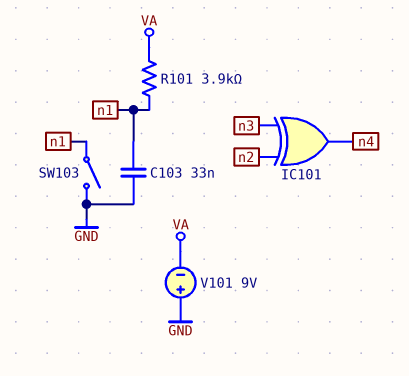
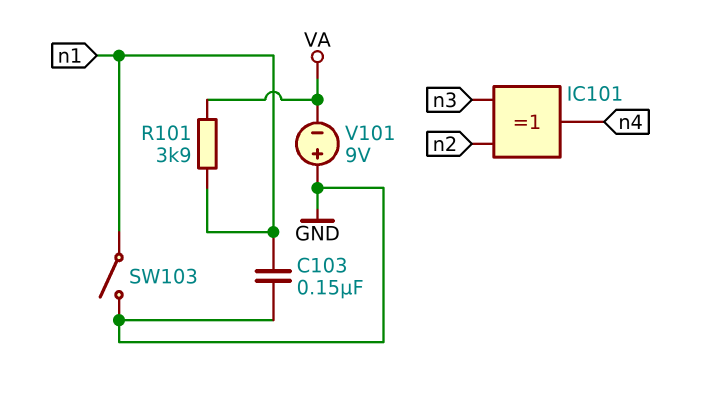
C103: 33nF (GND, n1) -> 150nF (GND, n1)

